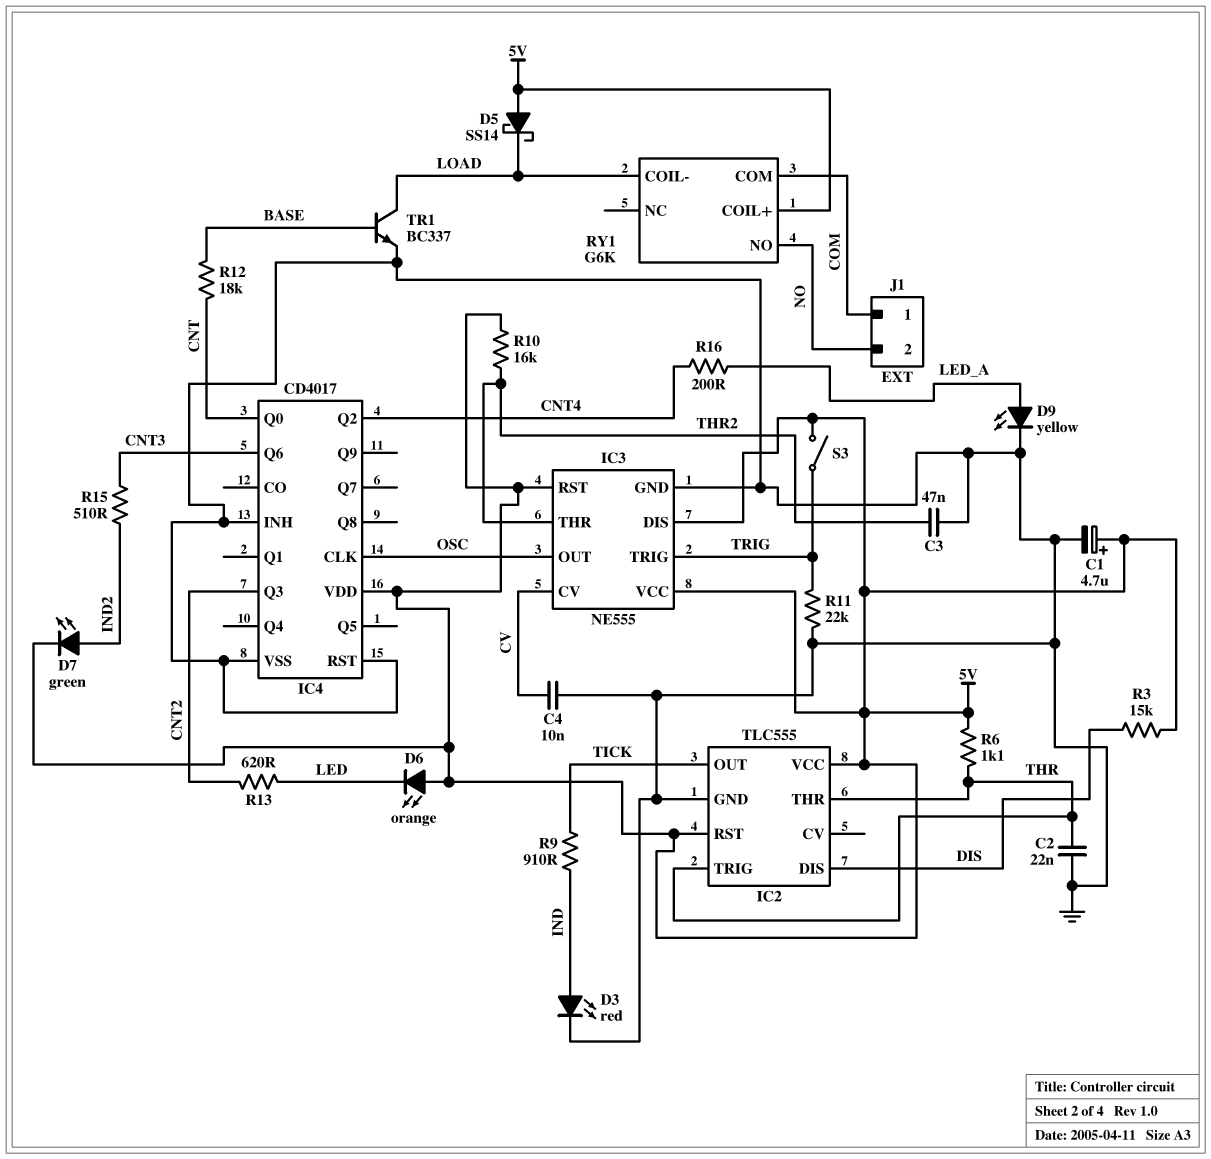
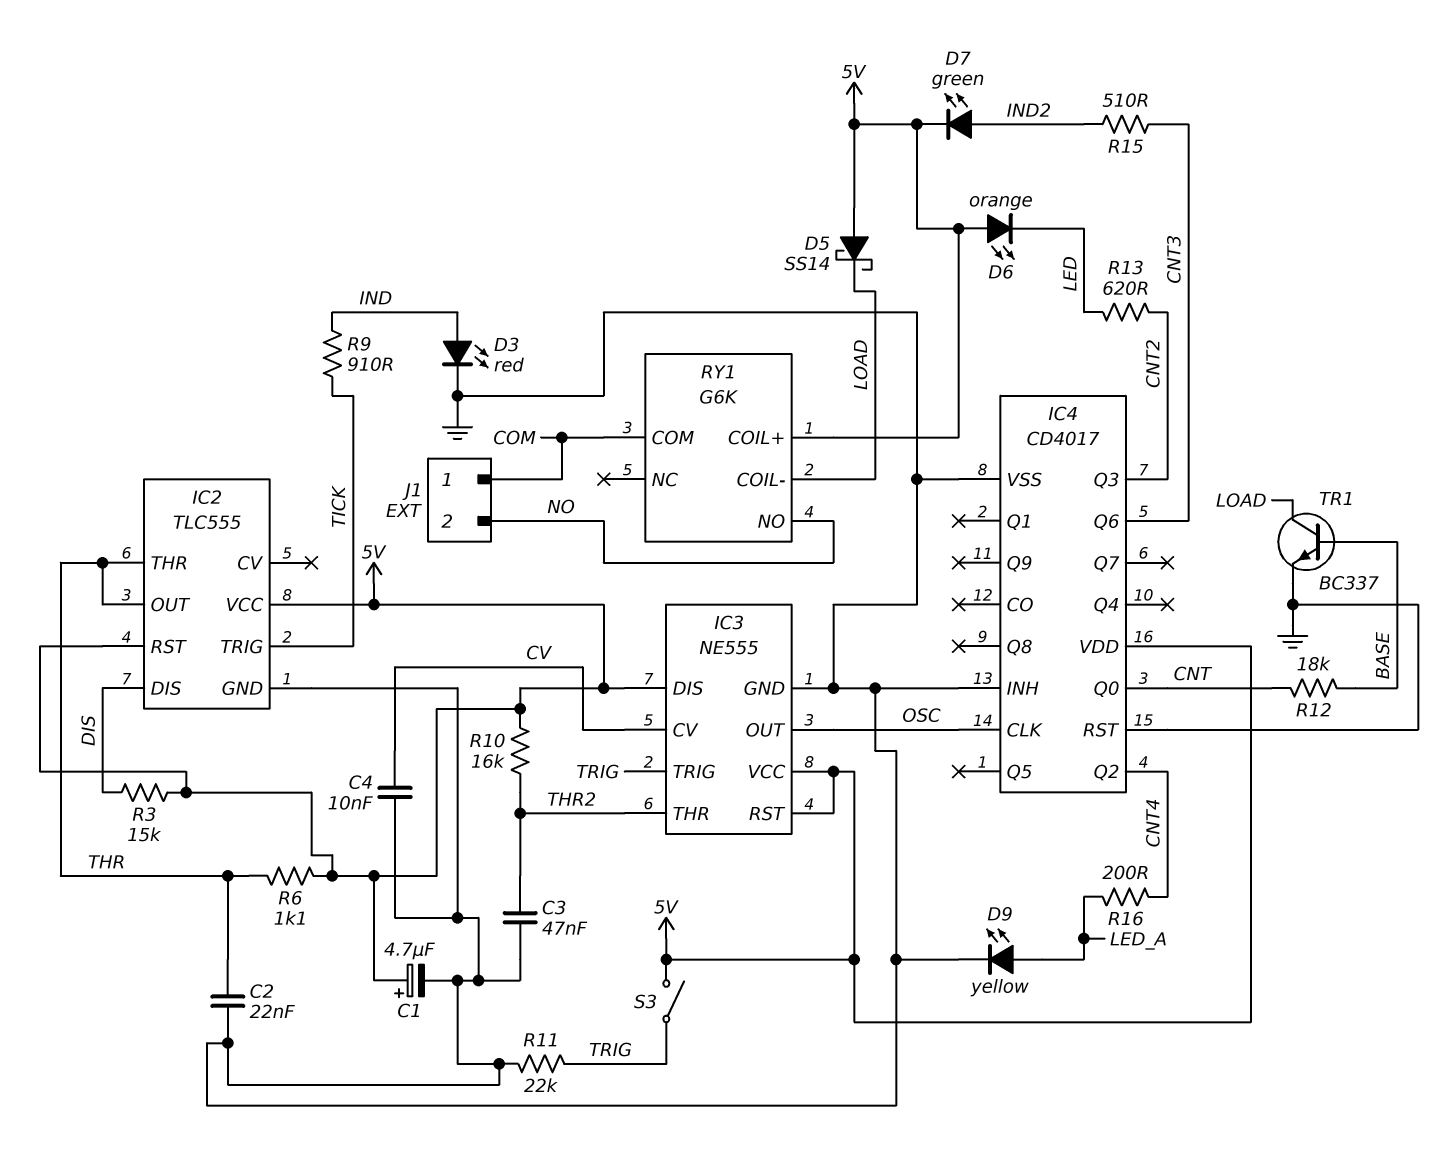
IC2 pin OUT: TICK -> THR
IC2 pin TRIG: THR -> TICK

